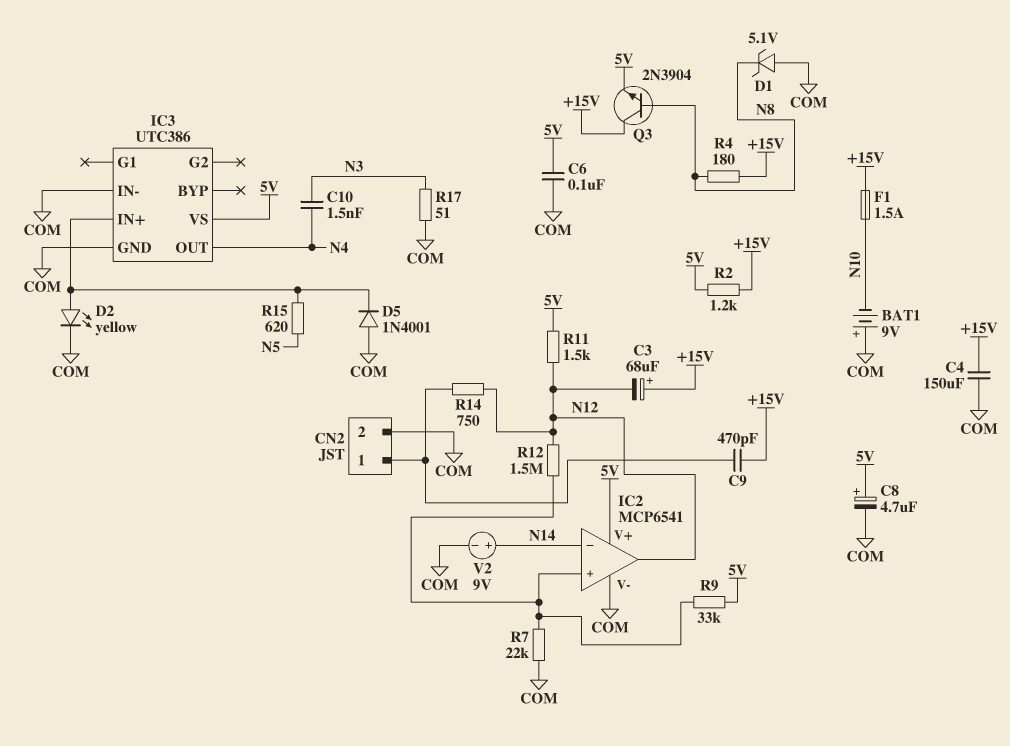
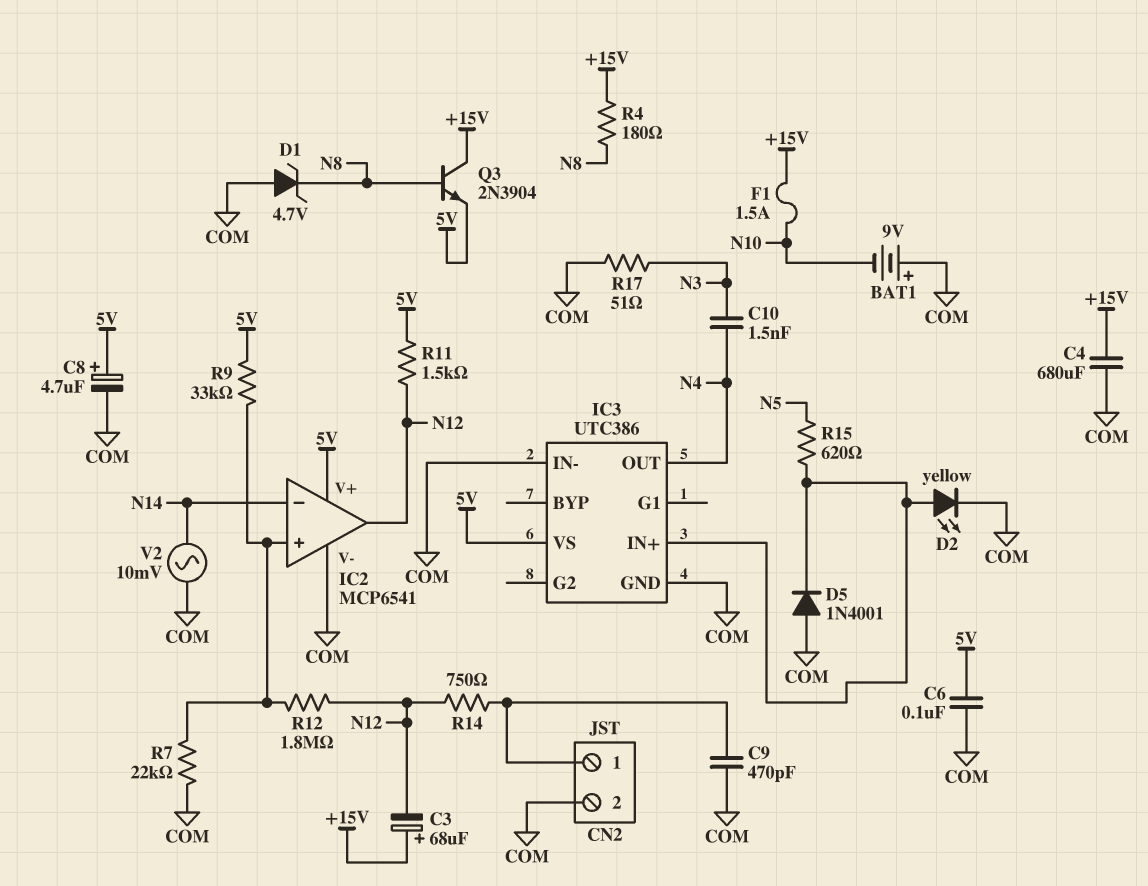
C4: 150uF (+15V, COM) -> 680uF (+15V, COM)
C9: 470pF (+15V, CN2/1) -> 470pF (CN2/1, COM)
D1: zener 5.1V (A COM, K N8) -> zener 4.7V (A COM, K N8)
R2: 1.2k (+15V, 5V) -> none
R12: 1.5M (IC2/in+, N12) -> 1.8M (IC2/in+, N12)
V2: 9V (plus N14, minus COM) -> AC 10mV (COM, N14)

